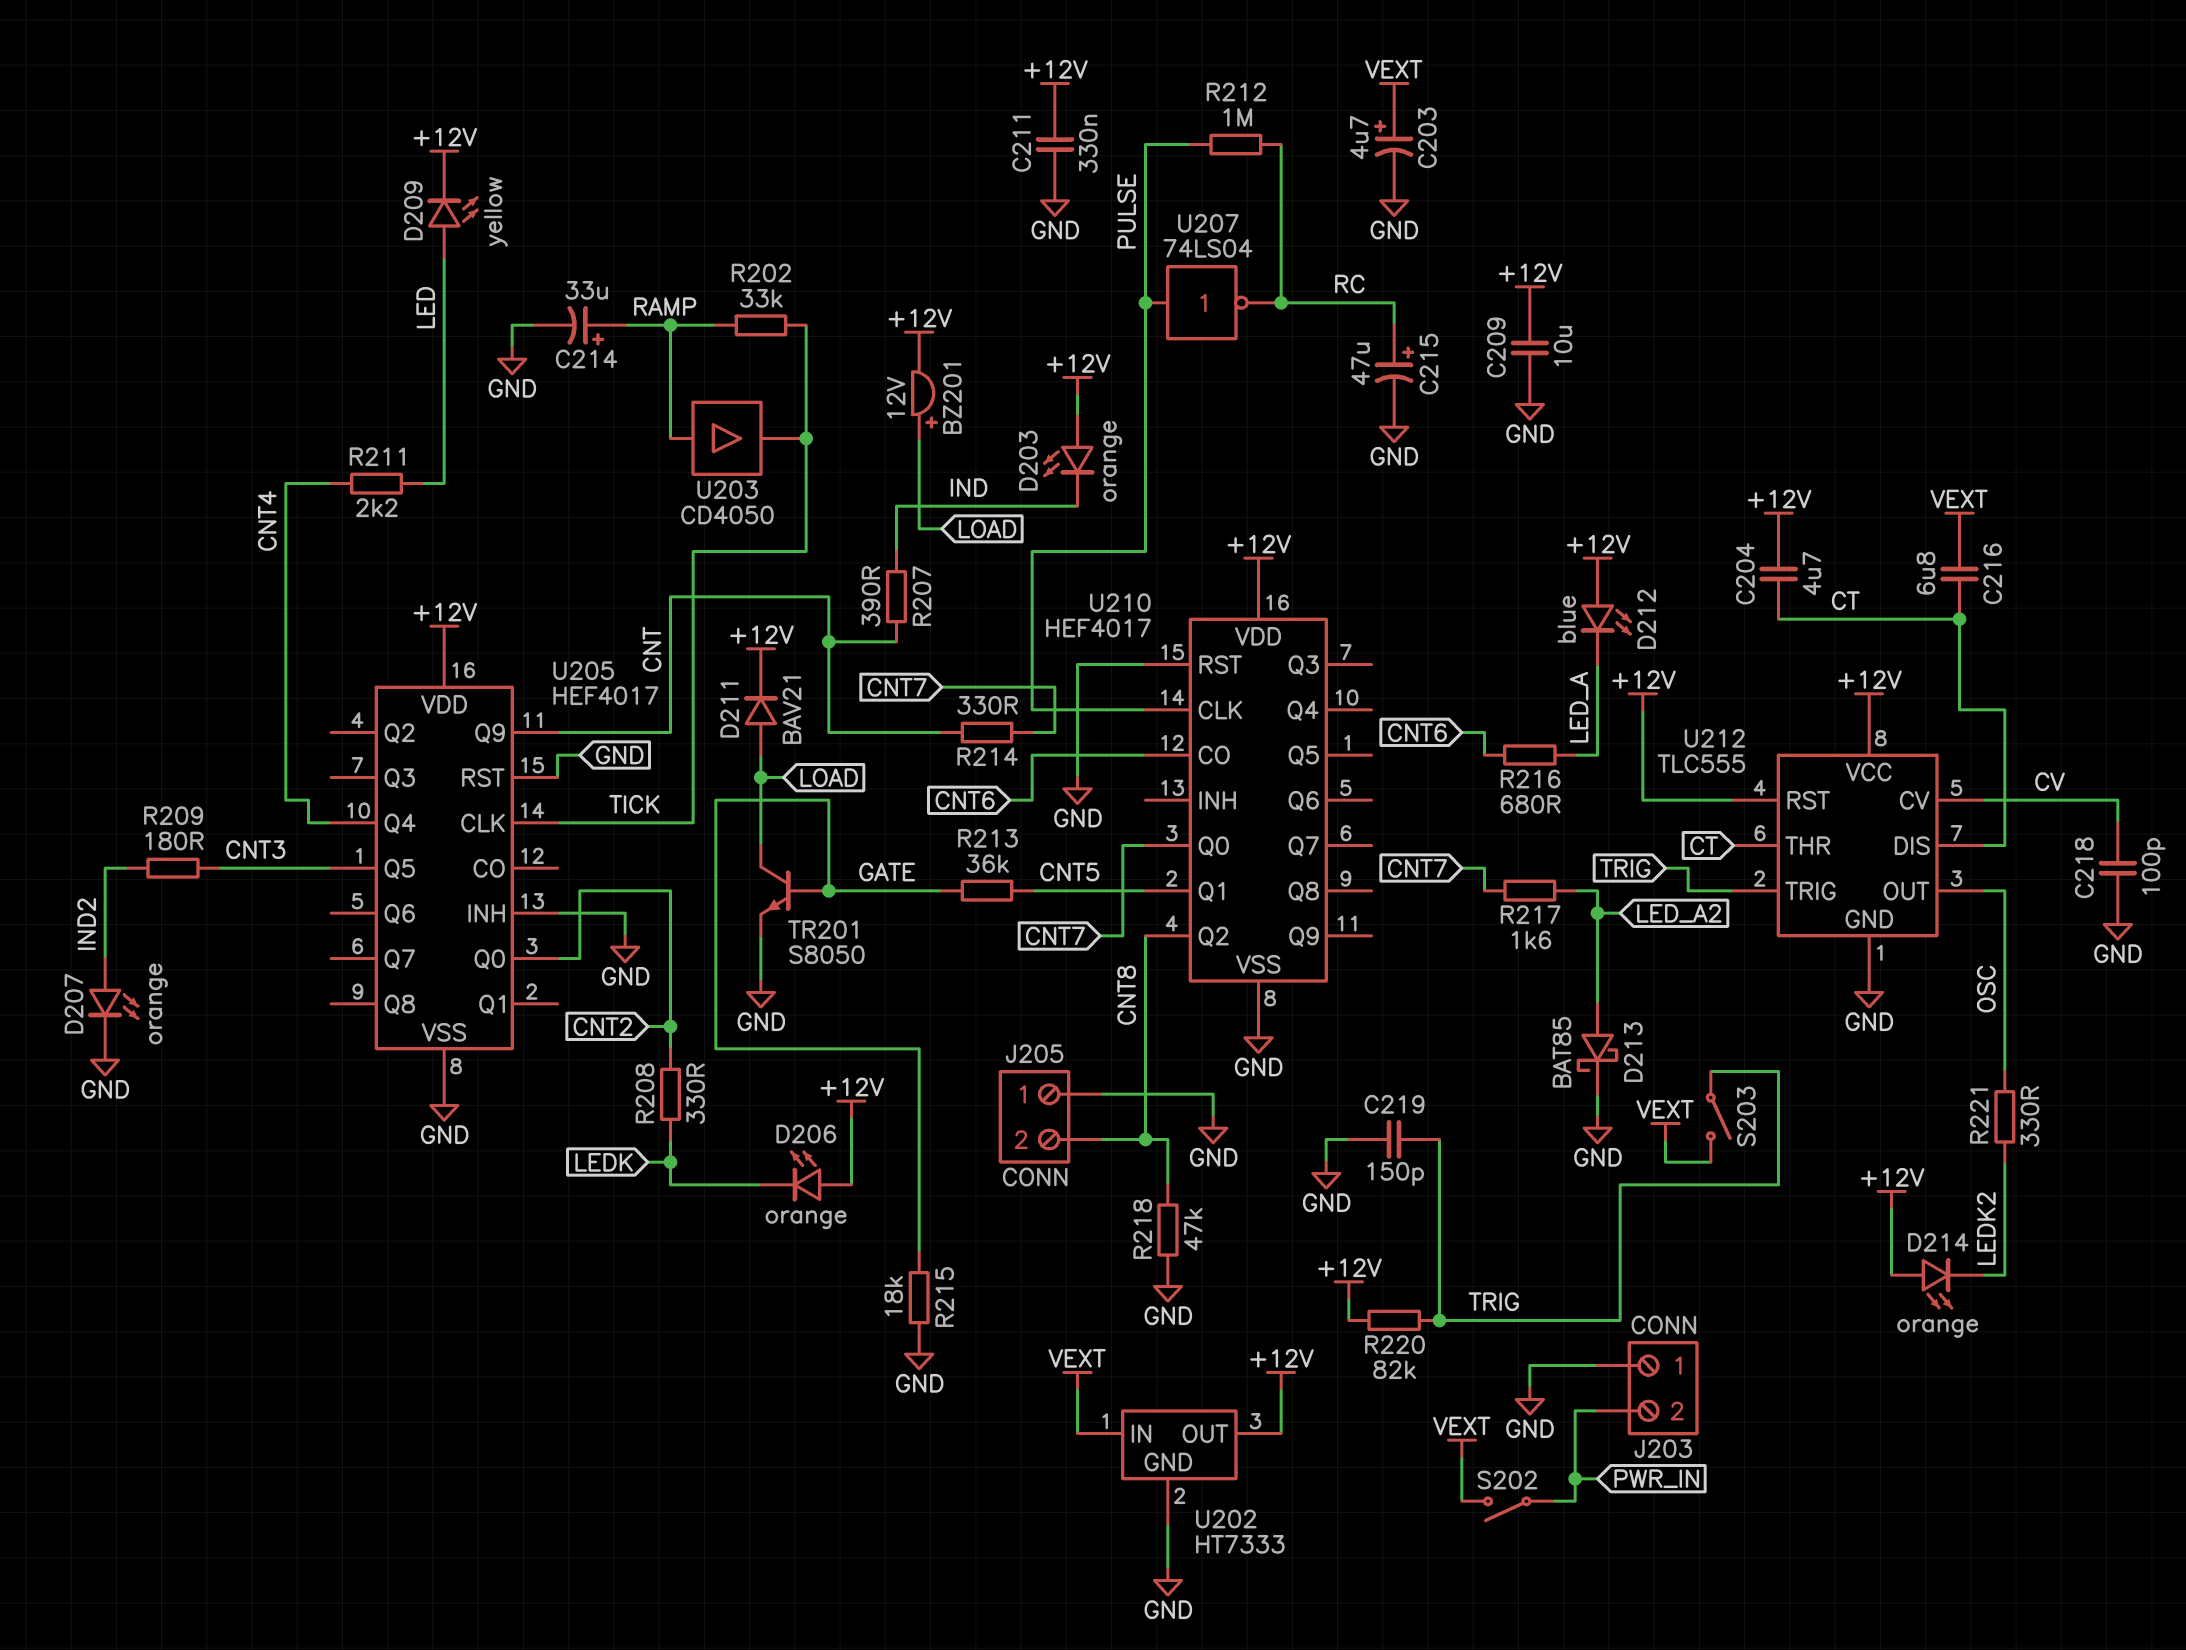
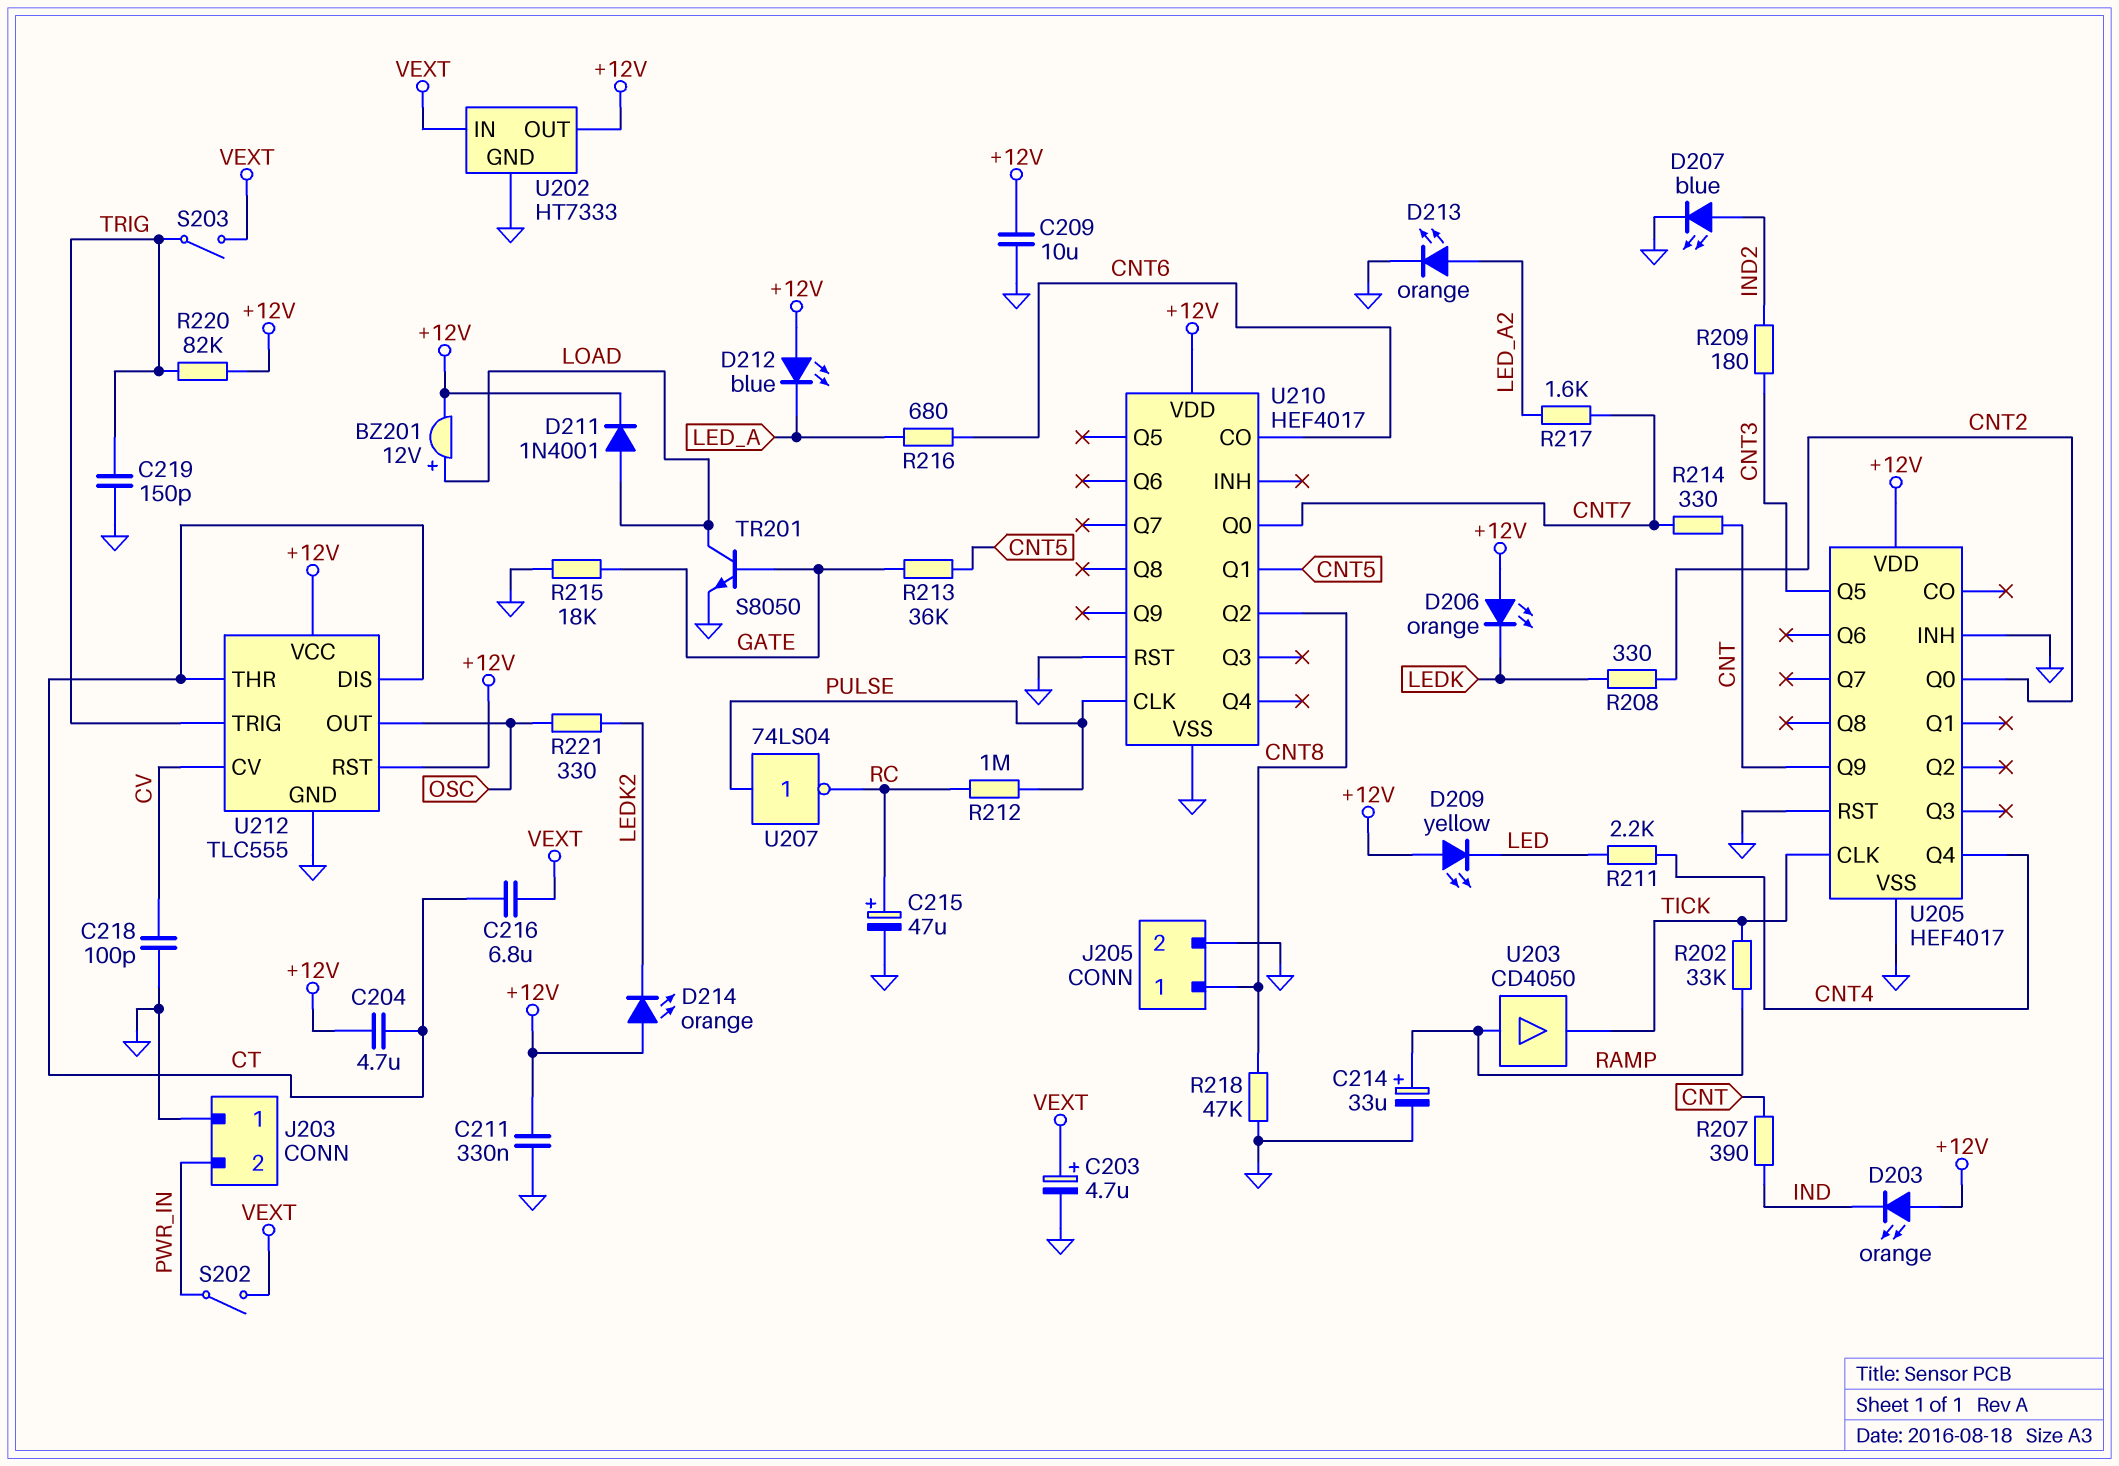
D207: LED orange (A IND2, K GND) -> LED blue (A IND2, K GND)
D209: LED yellow (A LED, K +12V) -> LED yellow (A +12V, K LED)
D211: diode BAV21 (A LOAD, K +12V) -> diode 1N4001 (A LOAD, K +12V)
D213: schottky BAT85 (A LED_A2, K GND) -> LED orange (A LED_A2, K GND)
J205 pin 1: GND -> CNT8
J205 pin 2: CNT8 -> GND

